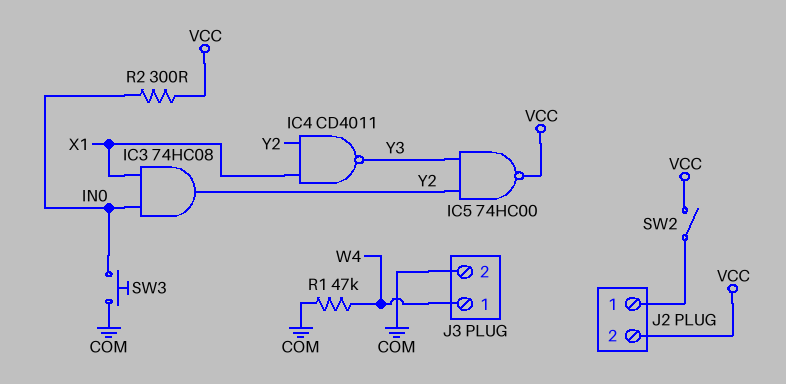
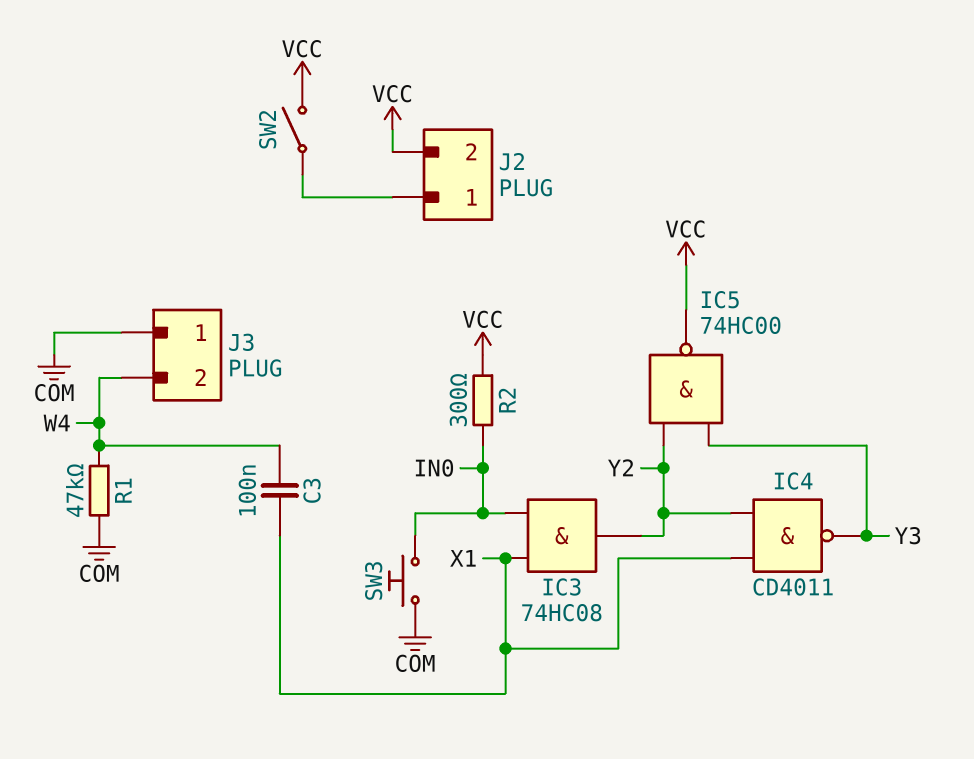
C3: none -> 100nF (W4, X1)
J3 pin 1: W4 -> COM
J3 pin 2: COM -> W4

